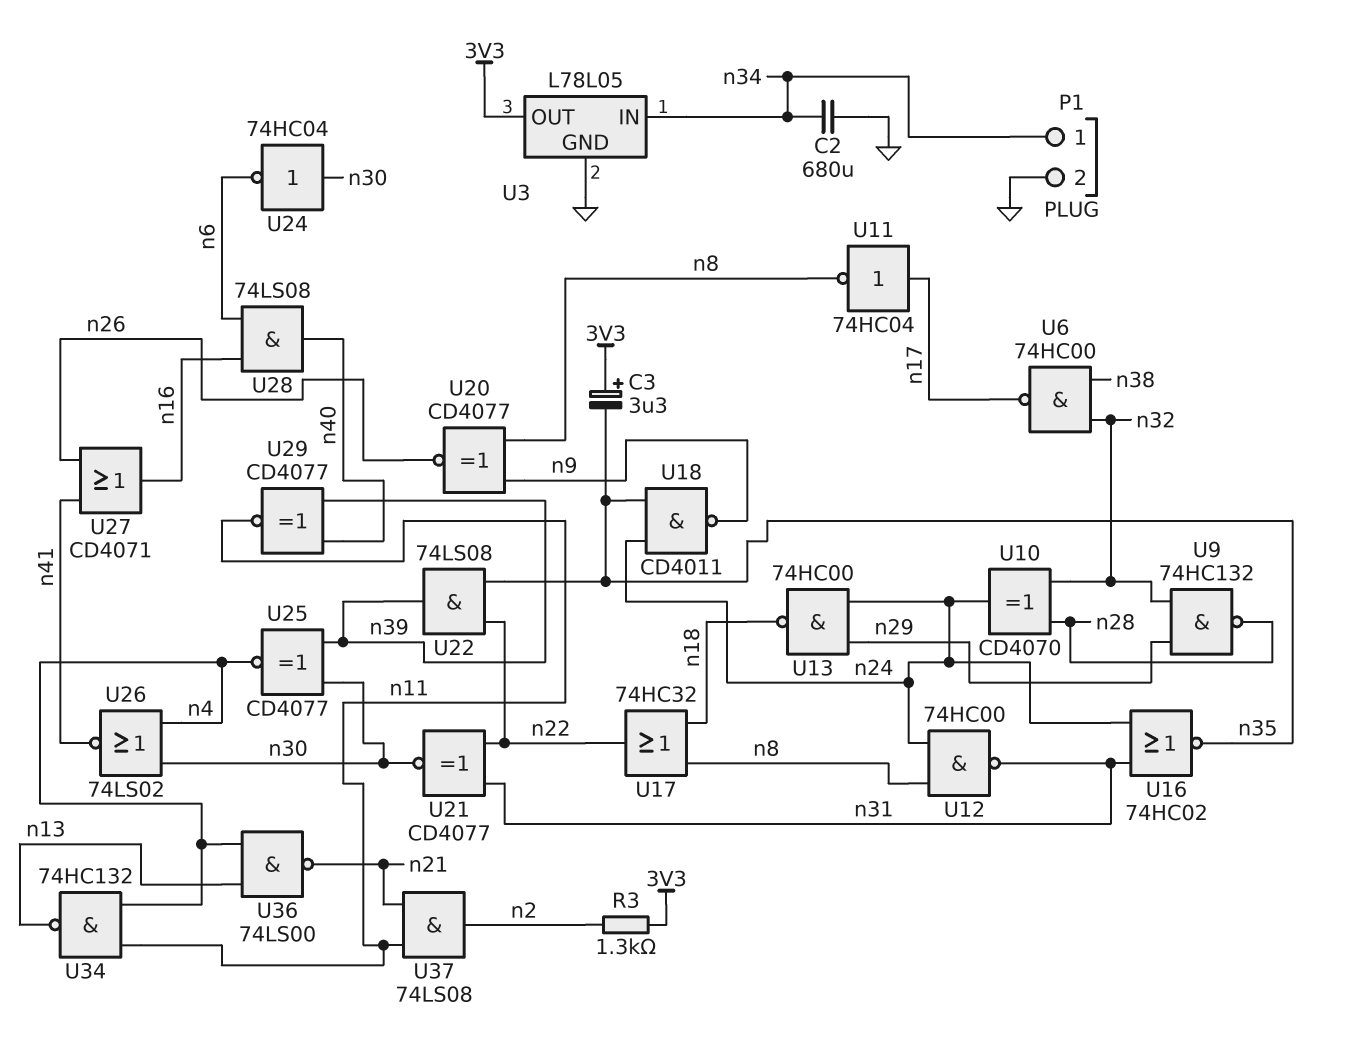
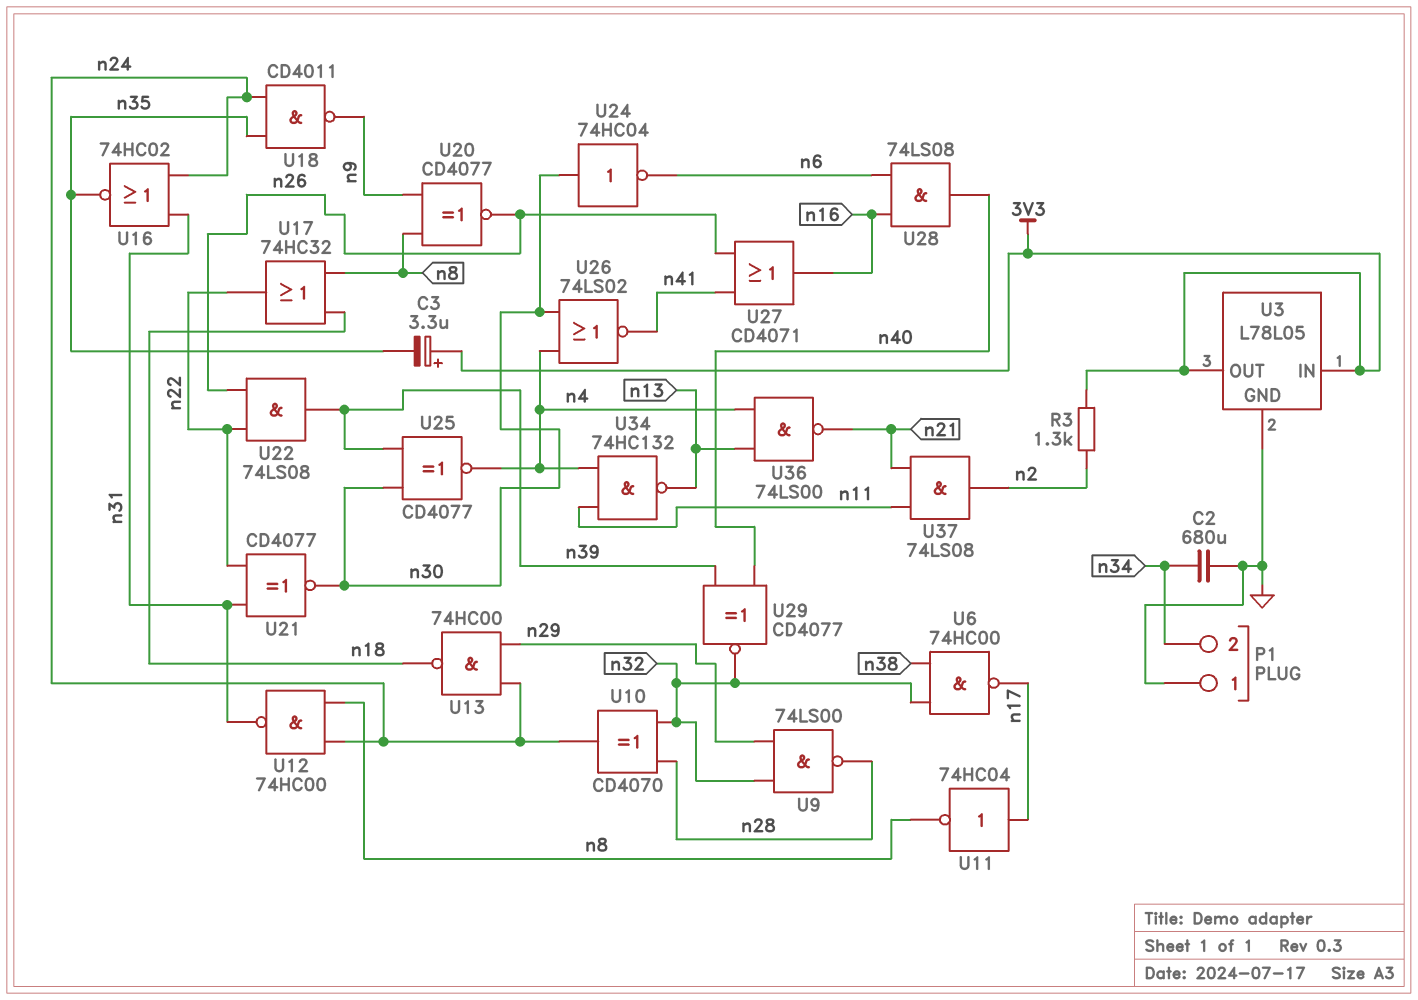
P1 pin 1: n34 -> GND
P1 pin 2: GND -> n34
U3 pin IN: n34 -> 3V3
U9: NAND 74HC132 (in n29, in n32, out n28) -> NAND 74LS00 (in n29, in n32, out n28)
U22: AND 74LS08 (in n22, in n35, out n39) -> AND 74LS08 (in n22, in n26, out n39)
U29: XNOR CD4077 (in n39, in n40, out n11) -> XNOR CD4077 (in n39, in n40, out n32)

